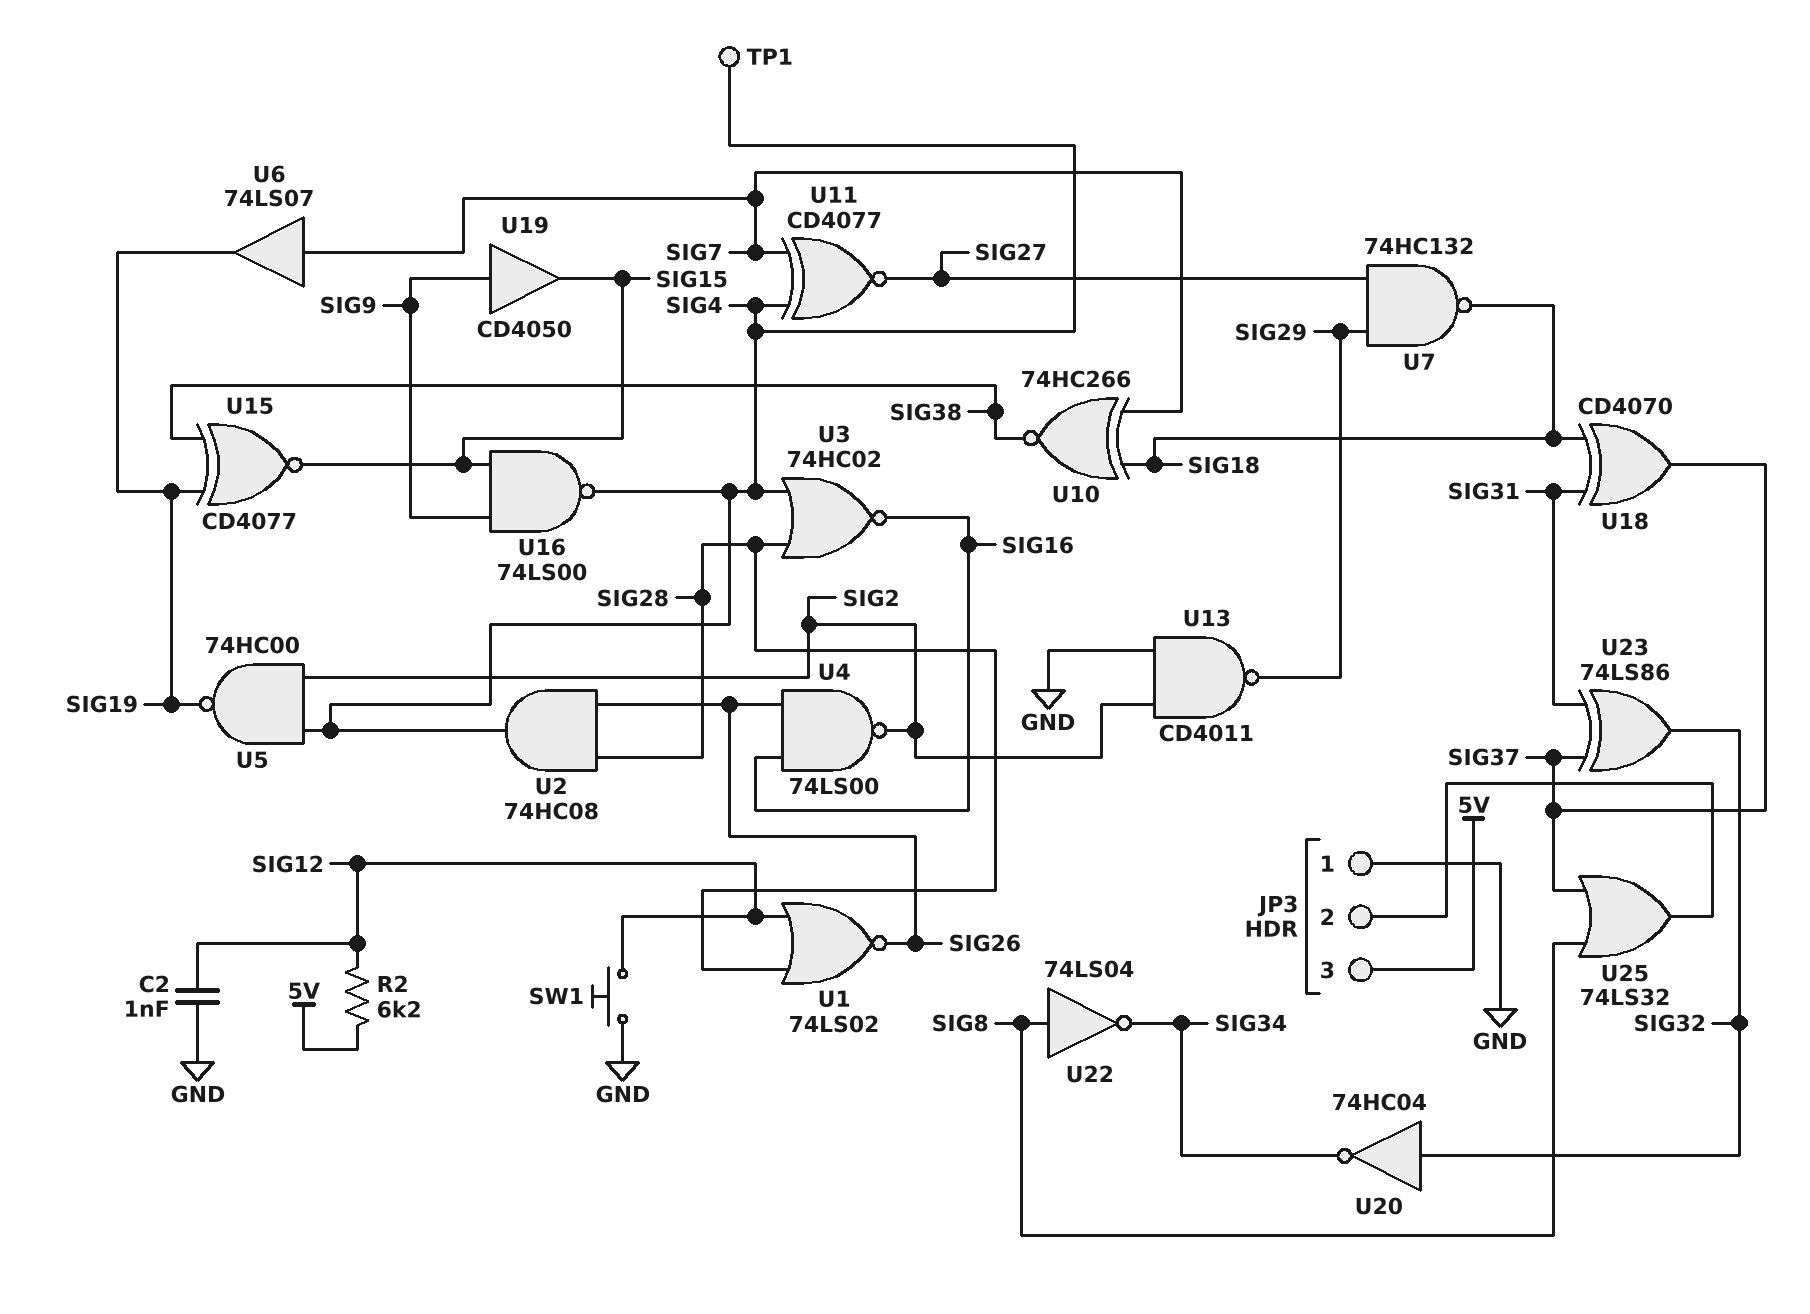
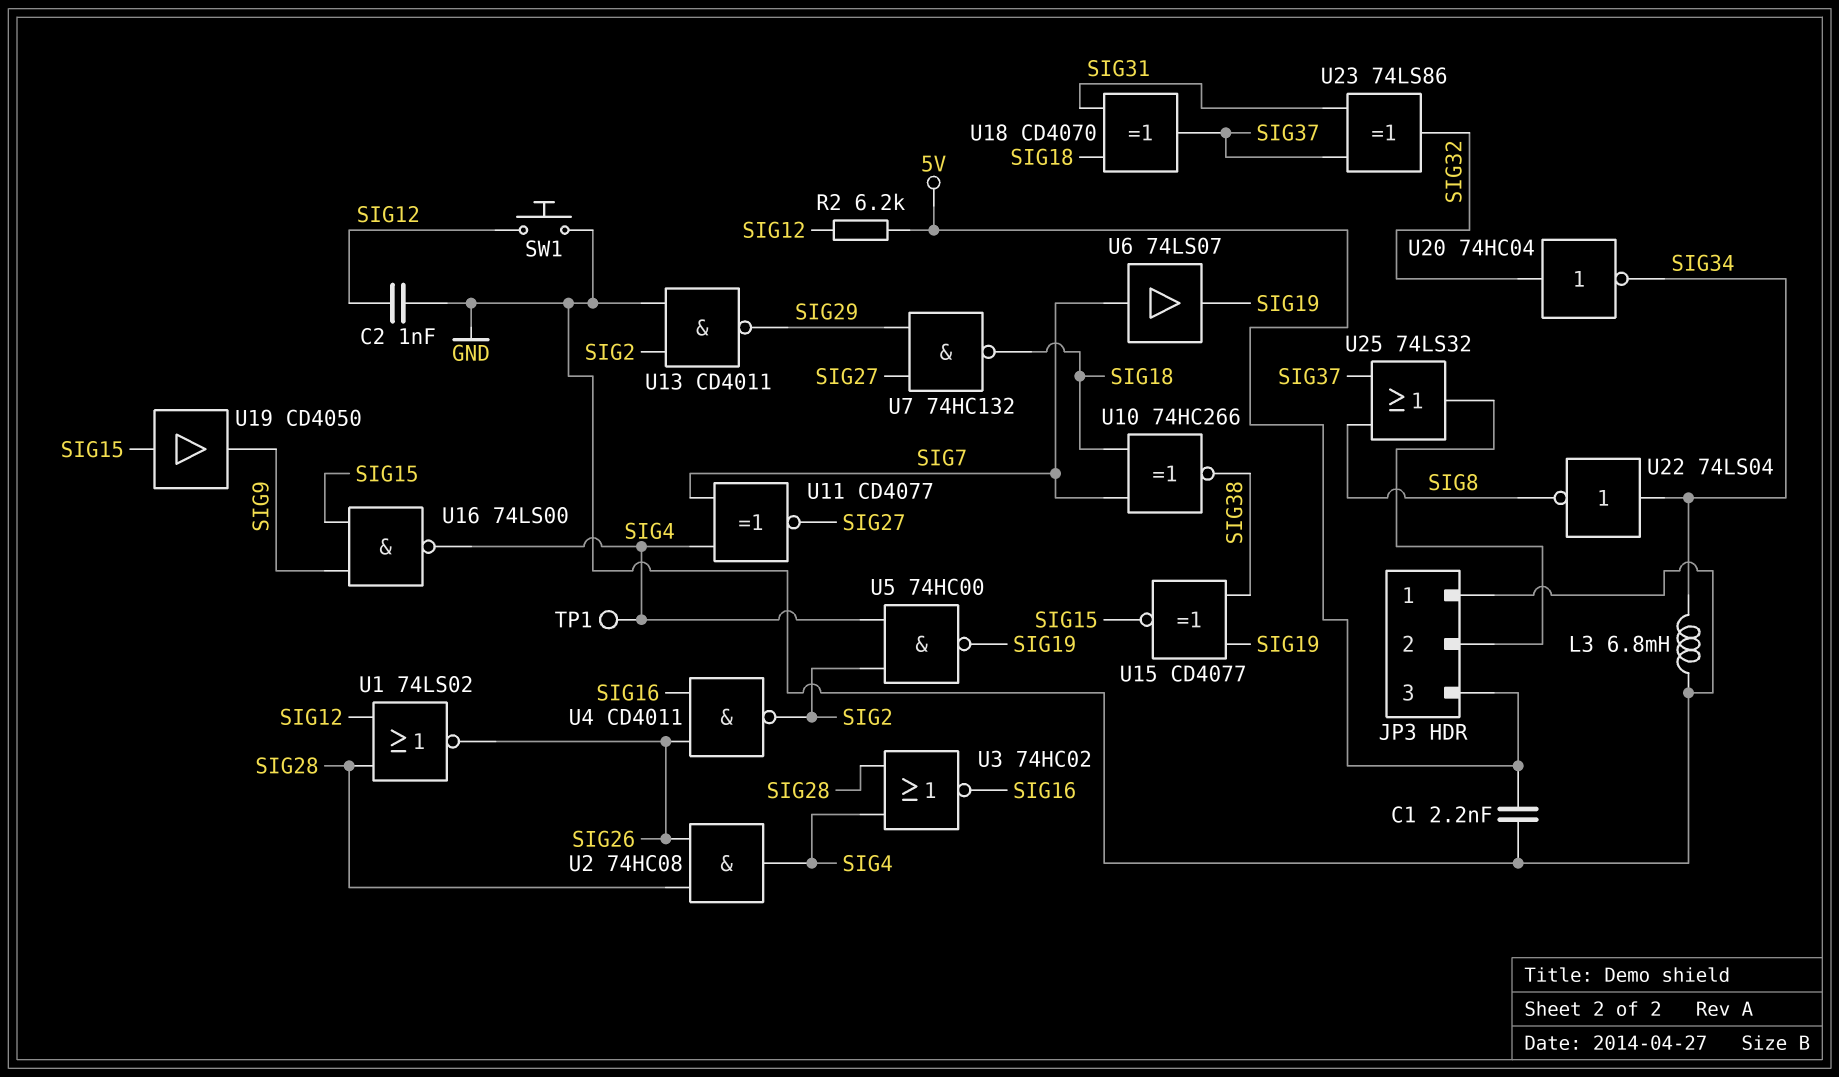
C1: none -> 2.2nF (5V, GND)
L3: none -> 6.8mH (GND, SIG34)
U4: NAND 74LS00 (in SIG16, in SIG26, out SIG2) -> NAND CD4011 (in SIG16, in SIG26, out SIG2)
U19: buffer CD4050 (in SIG9, out SIG15) -> buffer CD4050 (in SIG15, out SIG9)
U22: NOT 74LS04 (in SIG8, out SIG34) -> NOT 74LS04 (in SIG34, out SIG8)

